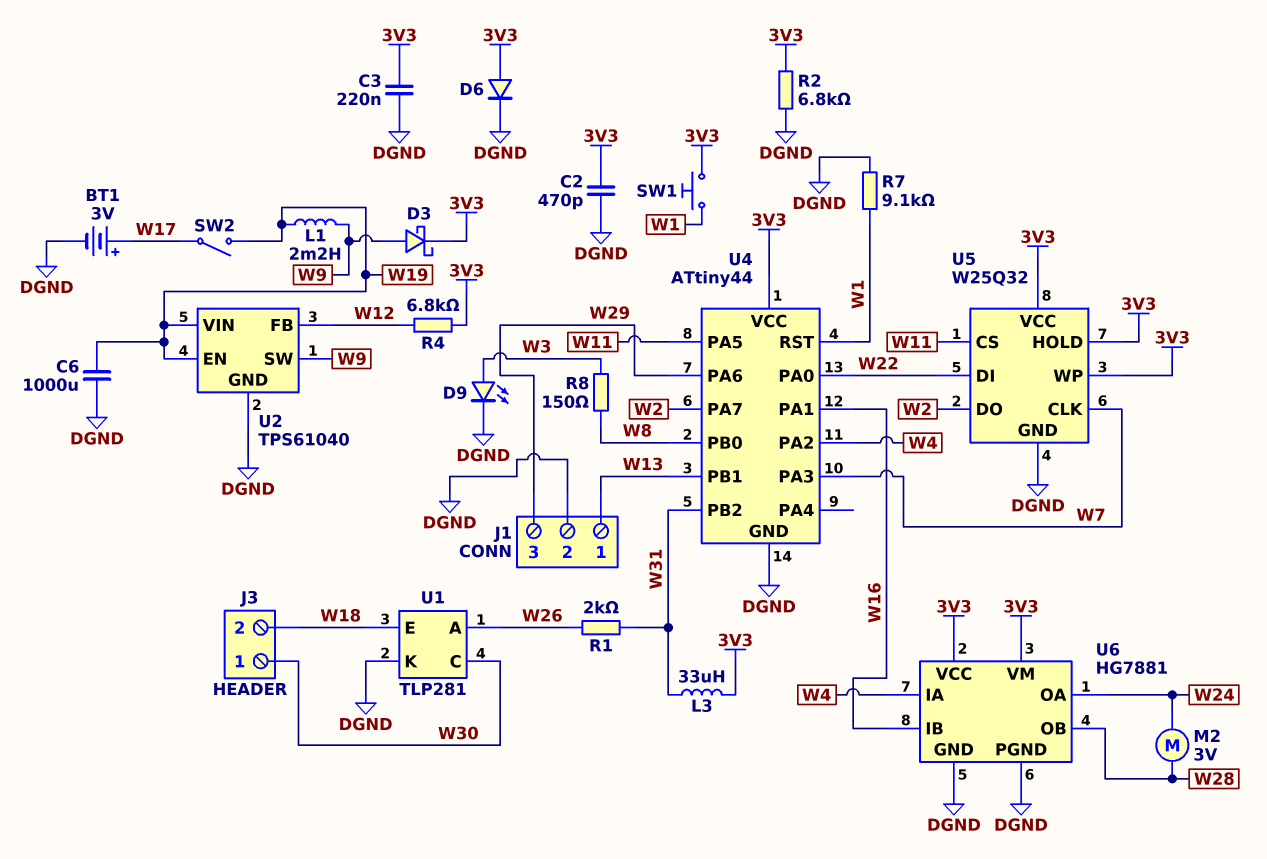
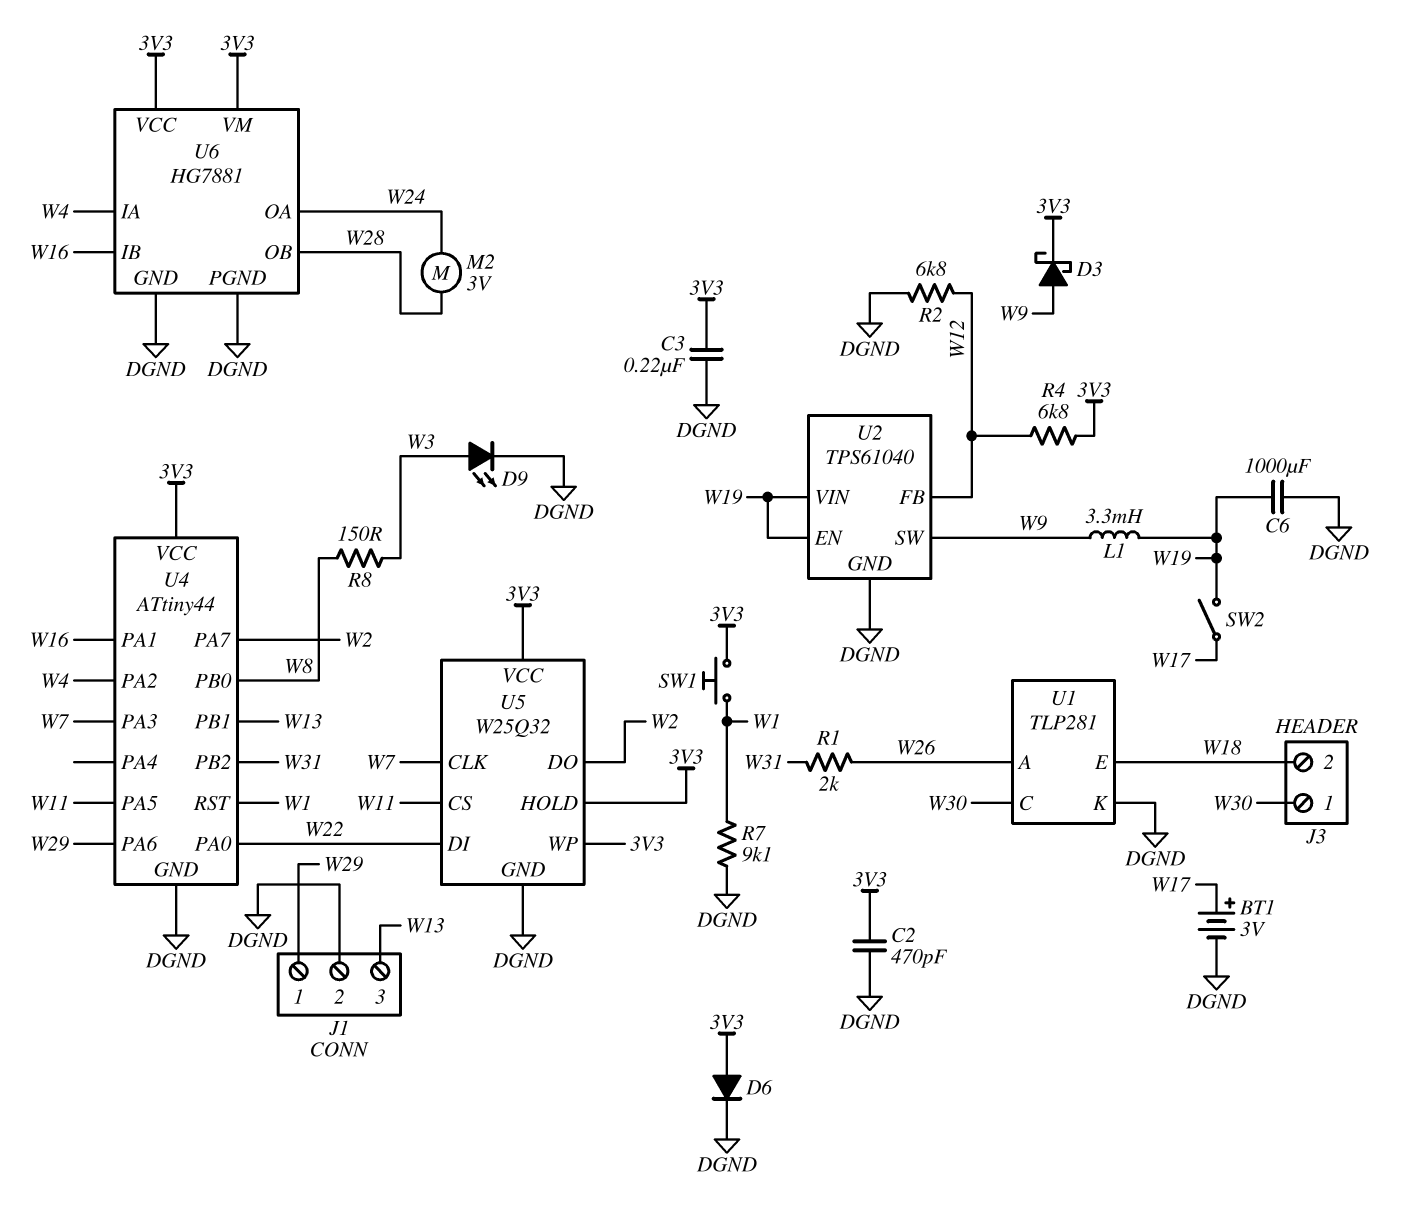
J1 pin 1: W13 -> W29
J1 pin 3: W29 -> W13
L1: 2.2mH (W9, W19) -> 3.3mH (W9, W19)
L3: 33uH (3V3, W31) -> none
R2: 6.8k (3V3, DGND) -> 6.8k (DGND, W12)

